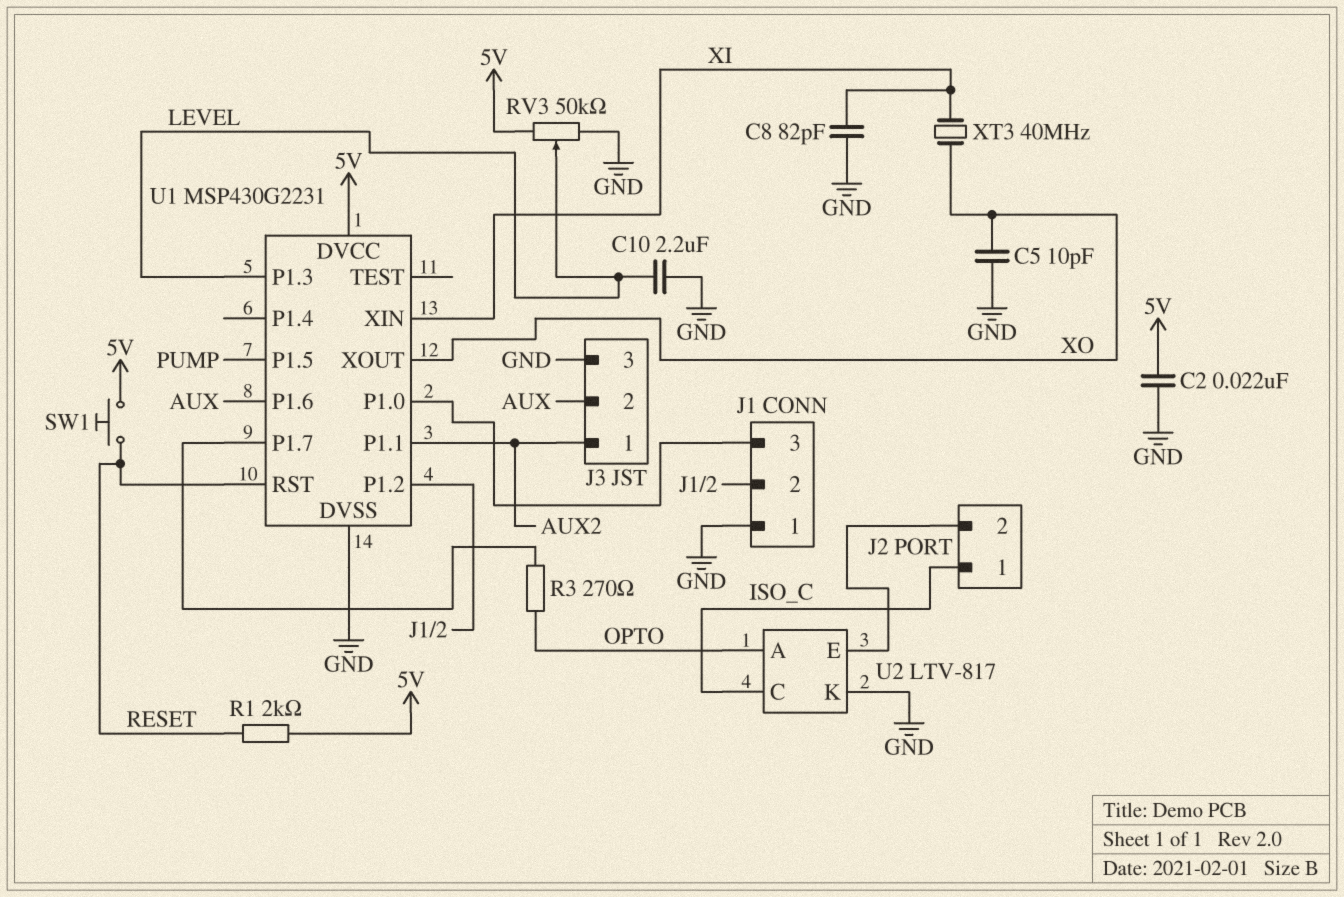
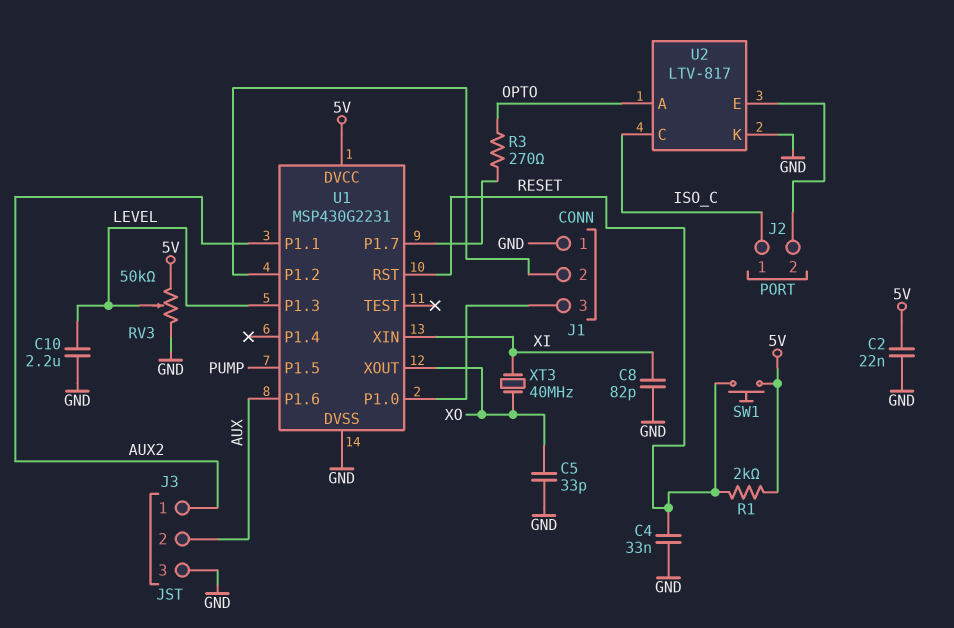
C4: none -> 33nF (GND, RESET)
C5: 10pF (GND, XO) -> 33pF (GND, XO)

